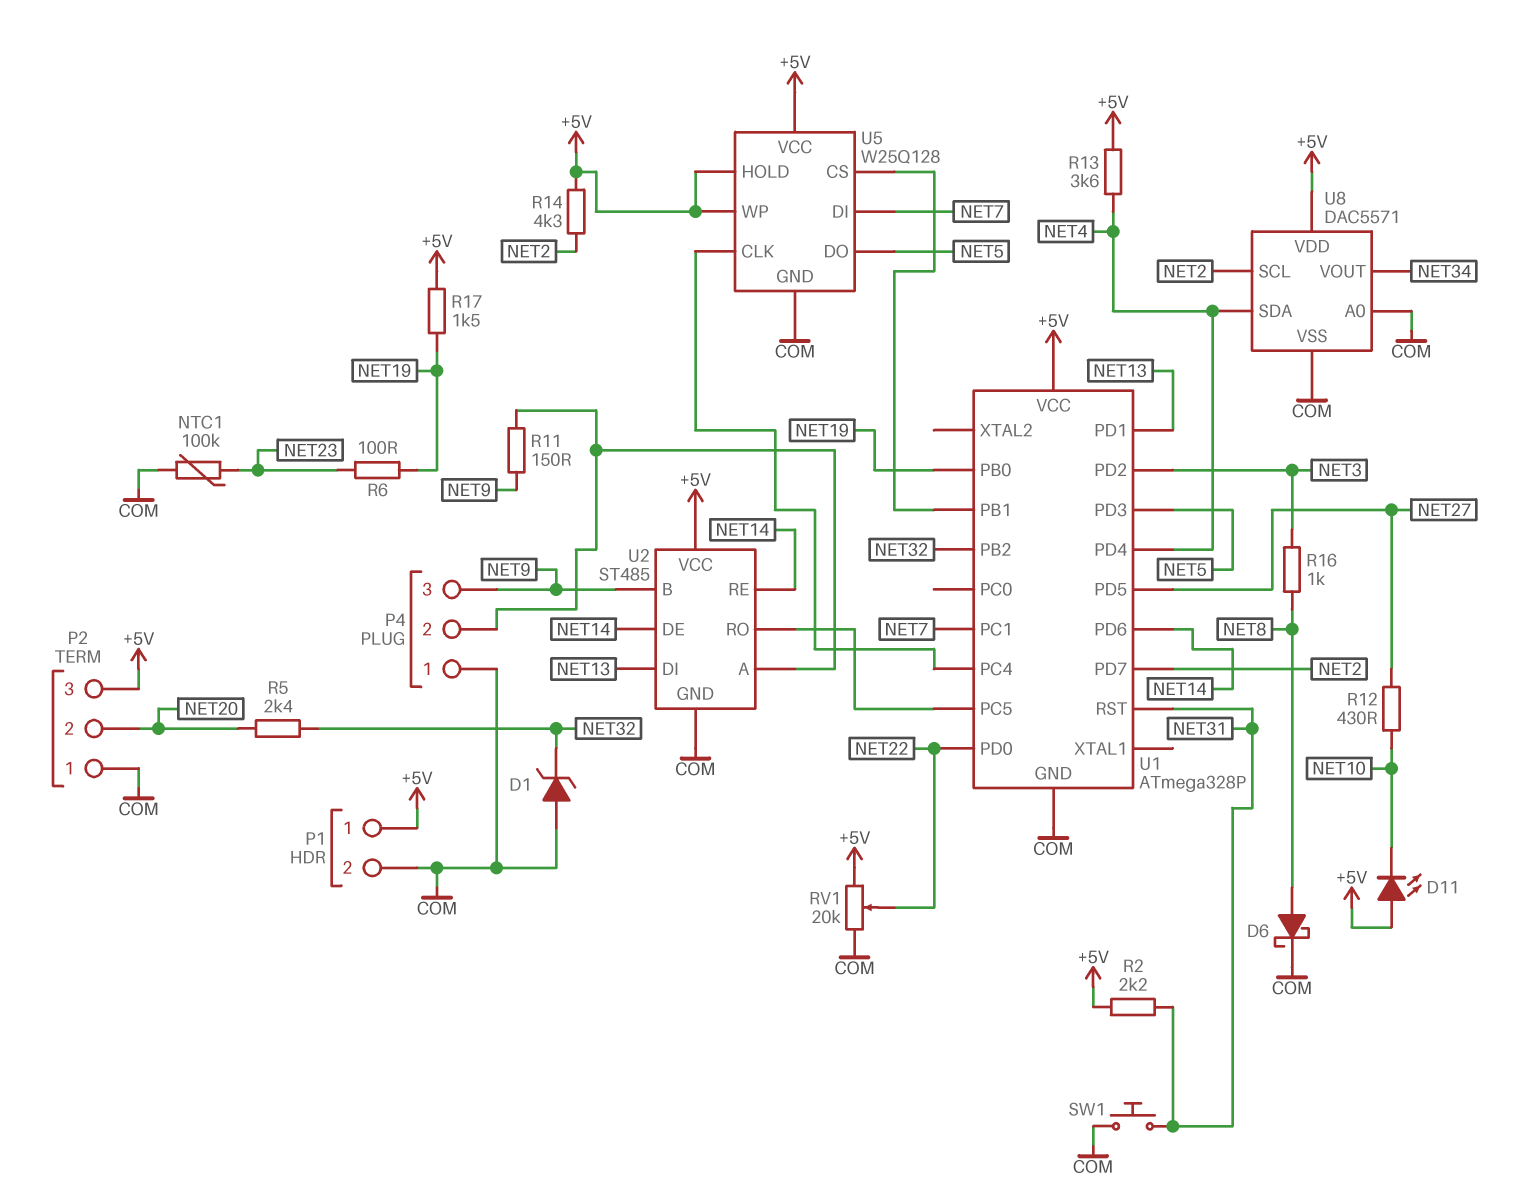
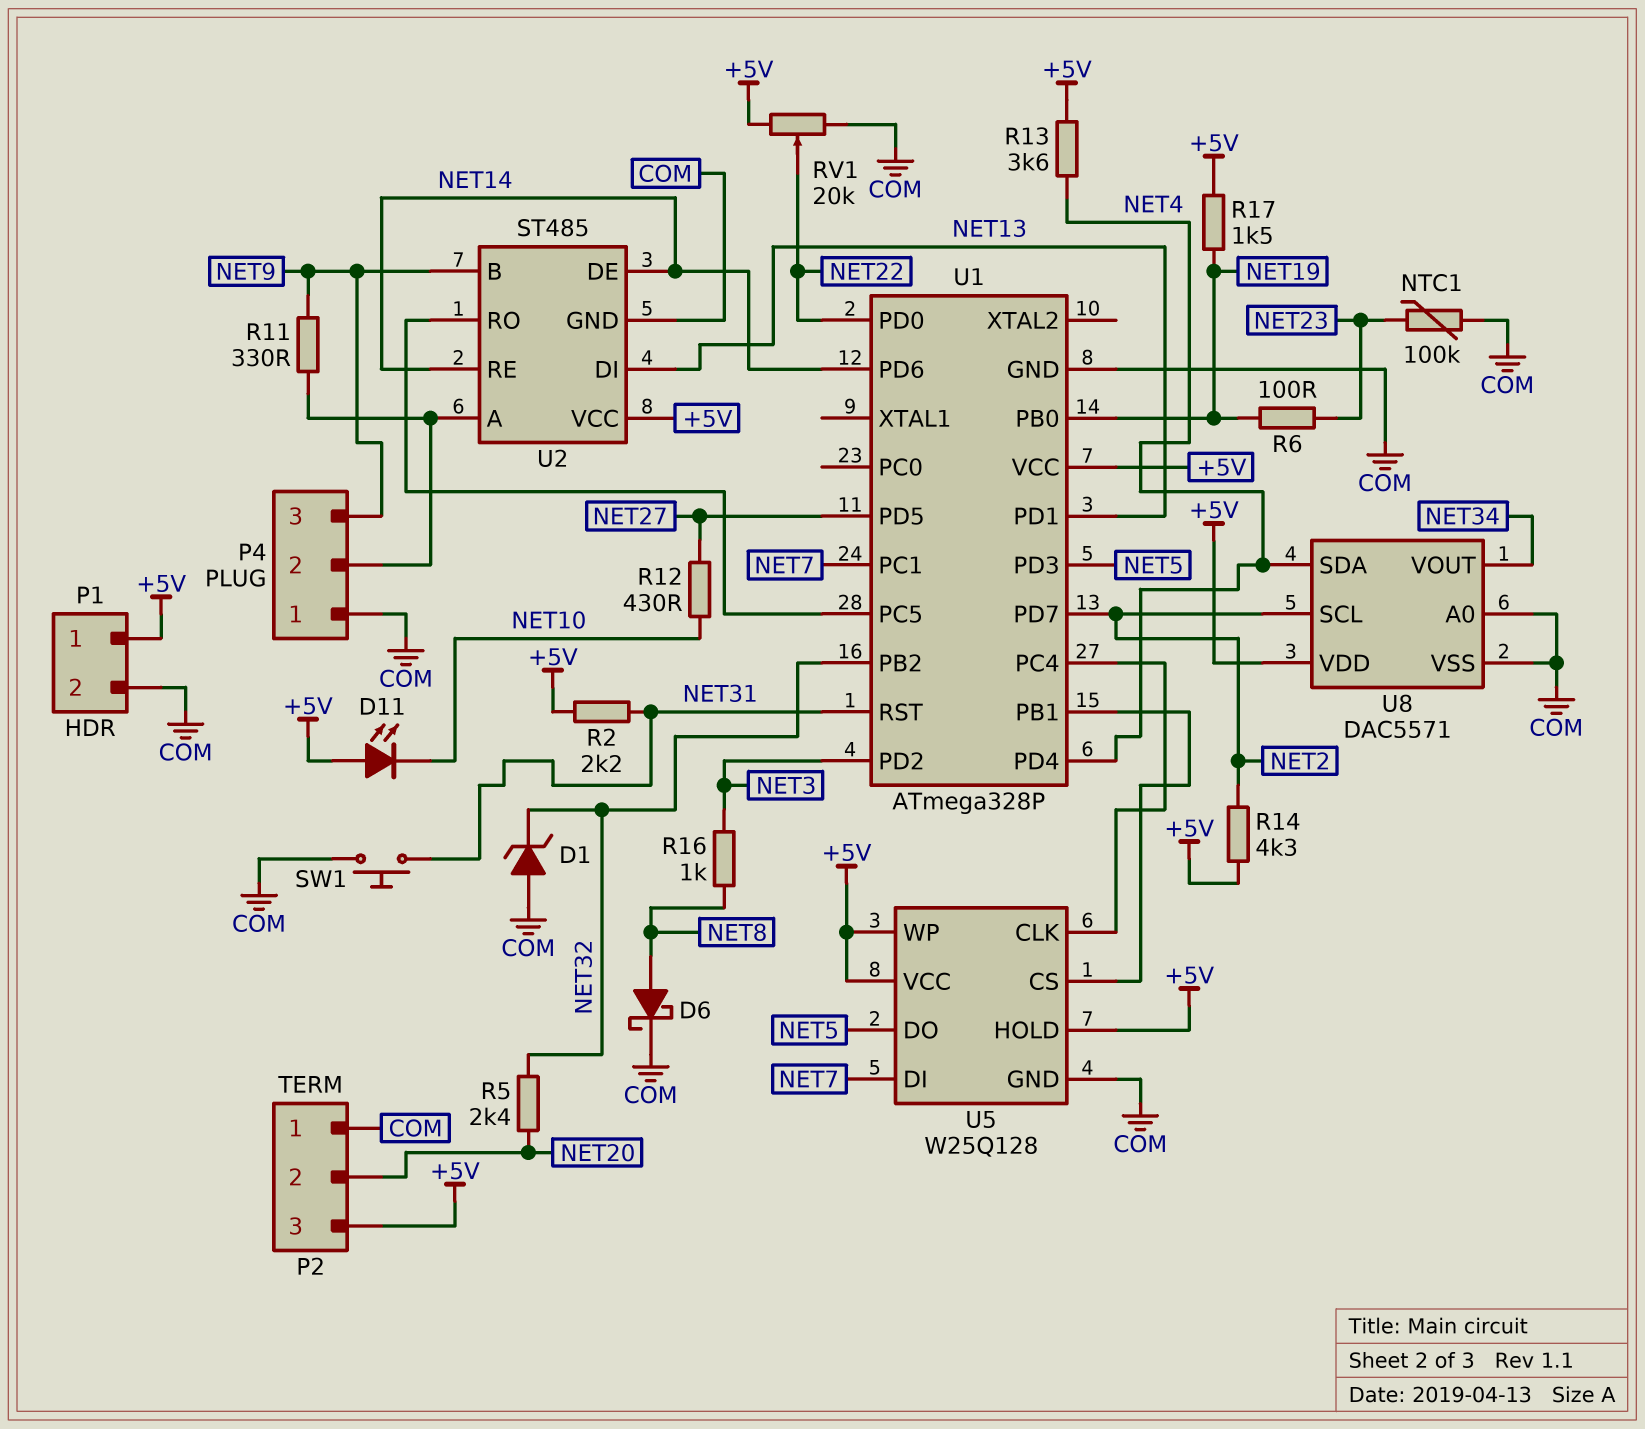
R11: 150 (NET9, P4/2) -> 330 (NET9, P4/2)

